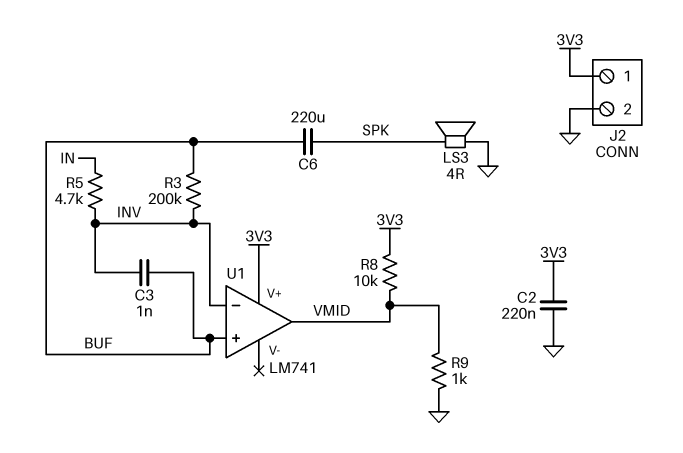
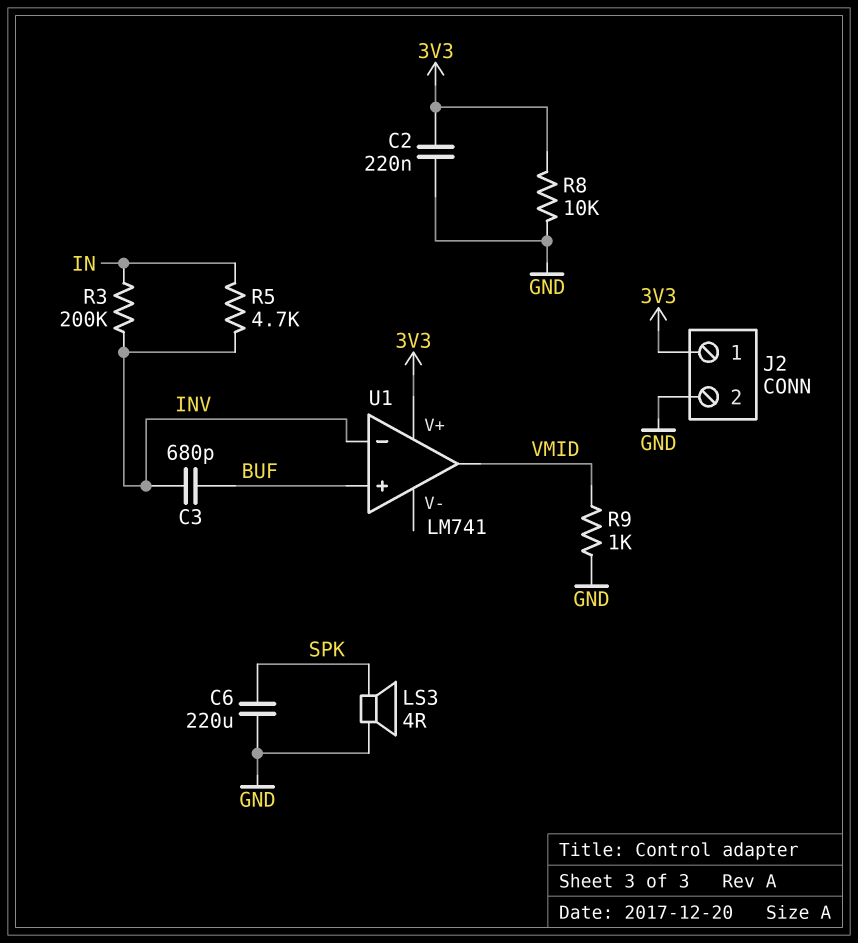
C3: 1nF (BUF, INV) -> 680pF (BUF, INV)
C6: 220uF (BUF, SPK) -> 220uF (GND, SPK)
R3: 200k (BUF, INV) -> 200k (IN, INV)
R8: 10k (3V3, VMID) -> 10k (3V3, GND)

